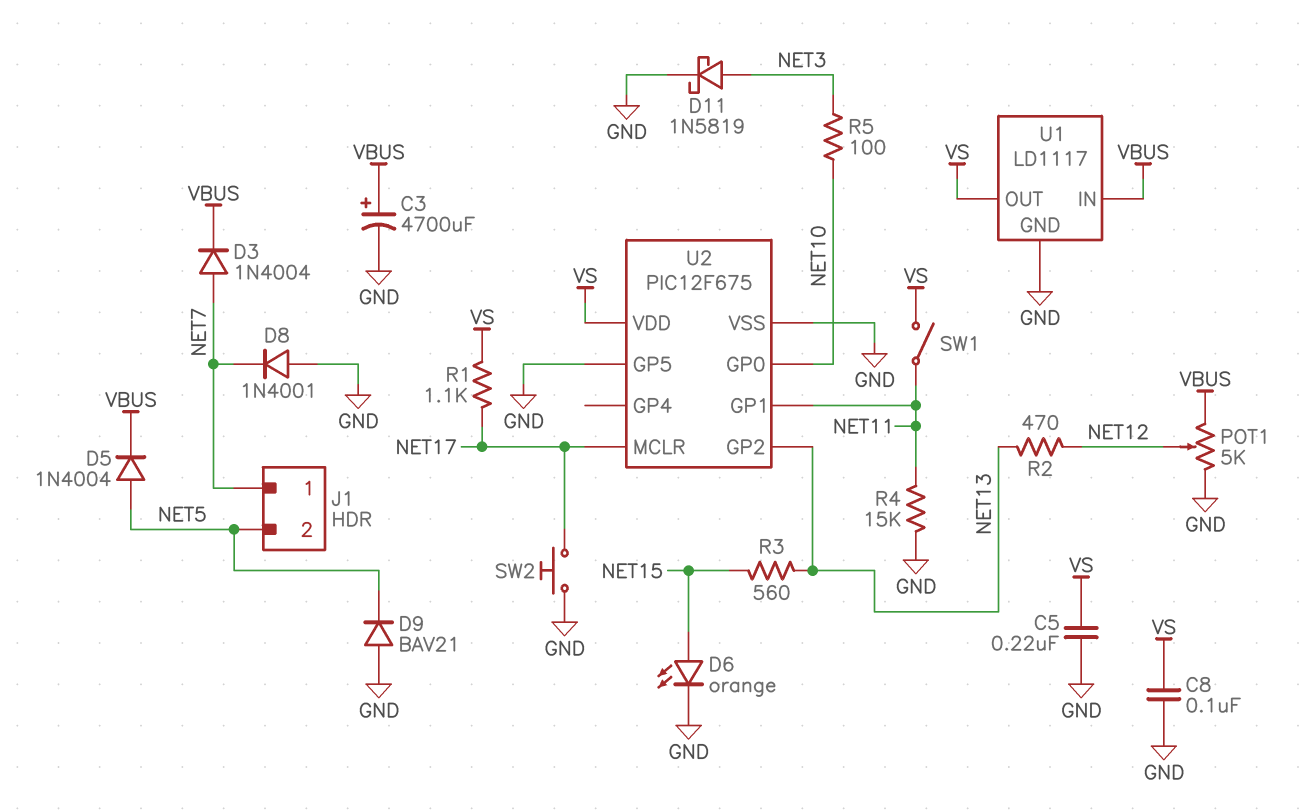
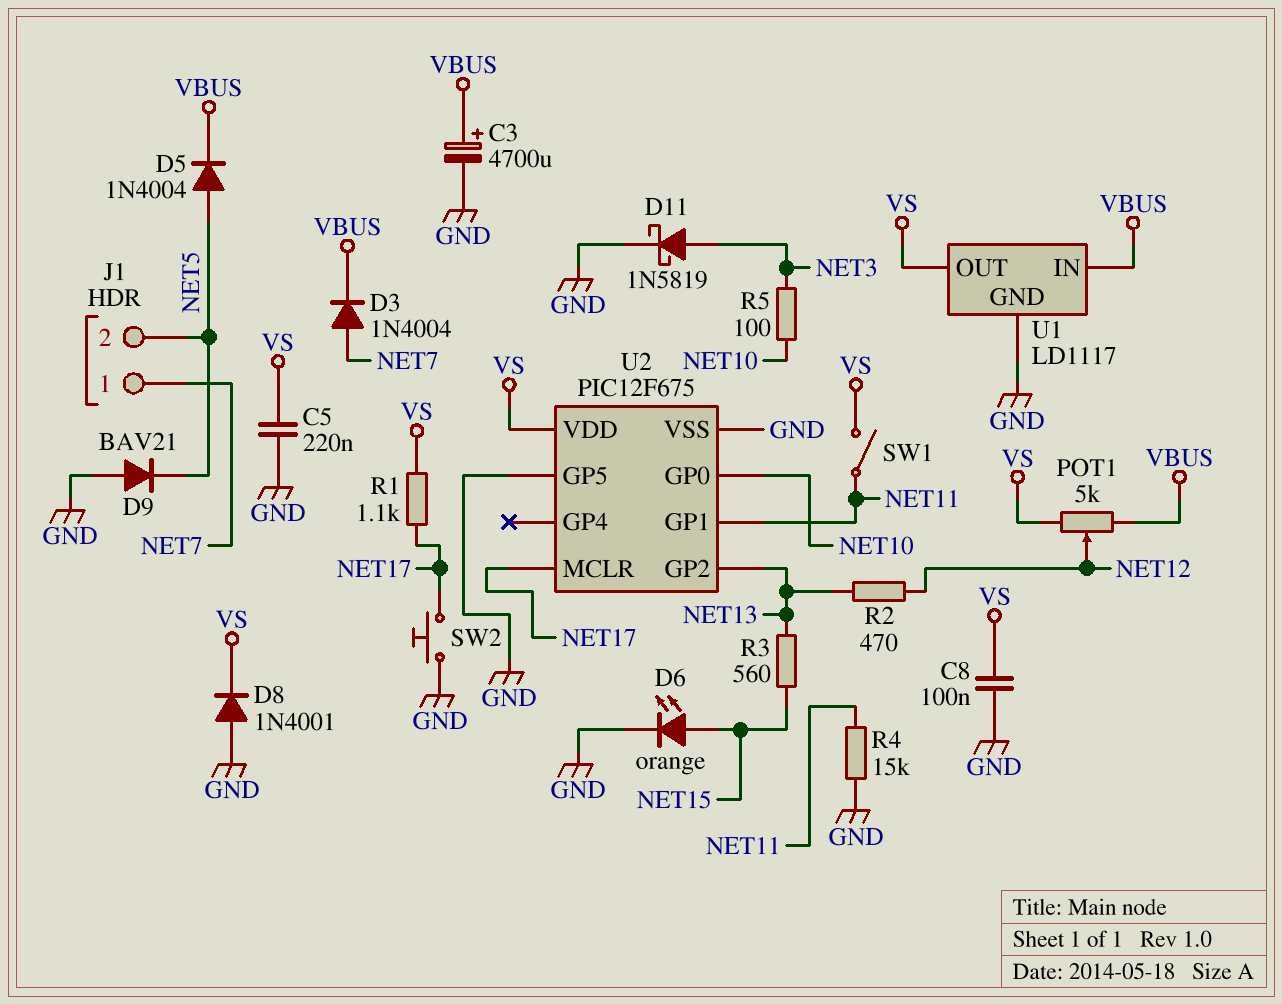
D8: diode 1N4001 (A GND, K NET7) -> diode 1N4001 (A GND, K VS)
POT1: 5k (GND, VBUS, wiper NET12) -> 5k (VBUS, VS, wiper NET12)

